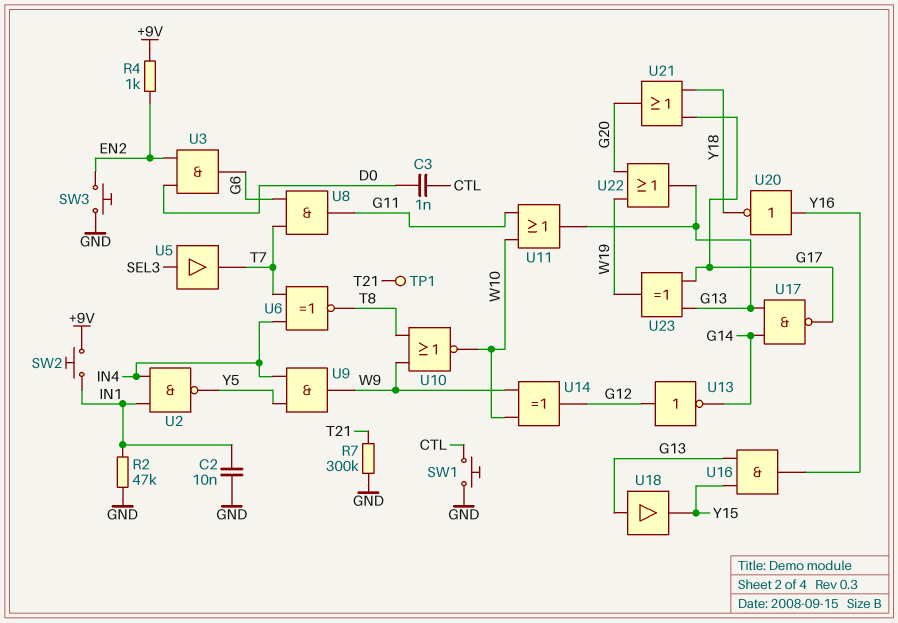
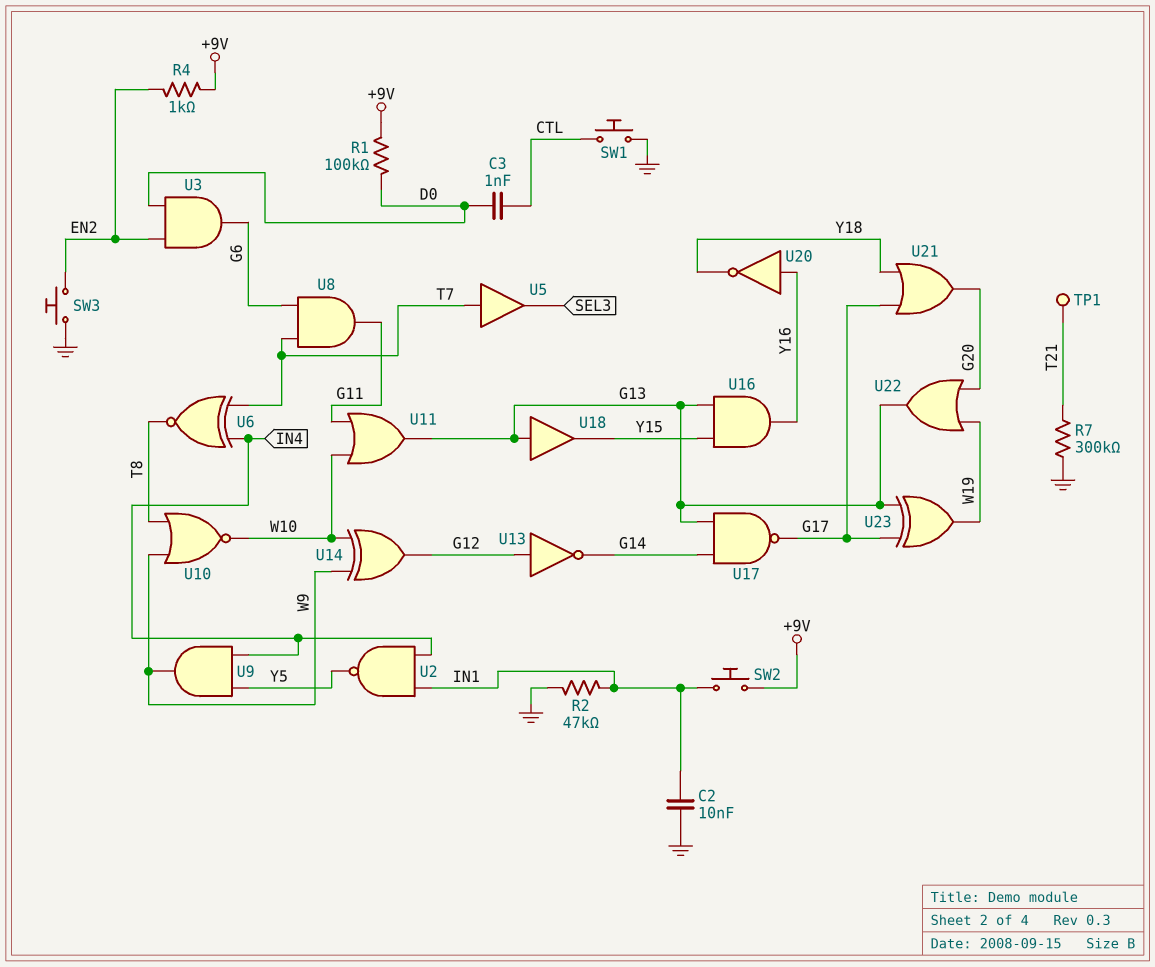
R1: none -> 100k (+9V, D0)
U5: buffer (in SEL3, out T7) -> buffer (in T7, out SEL3)

